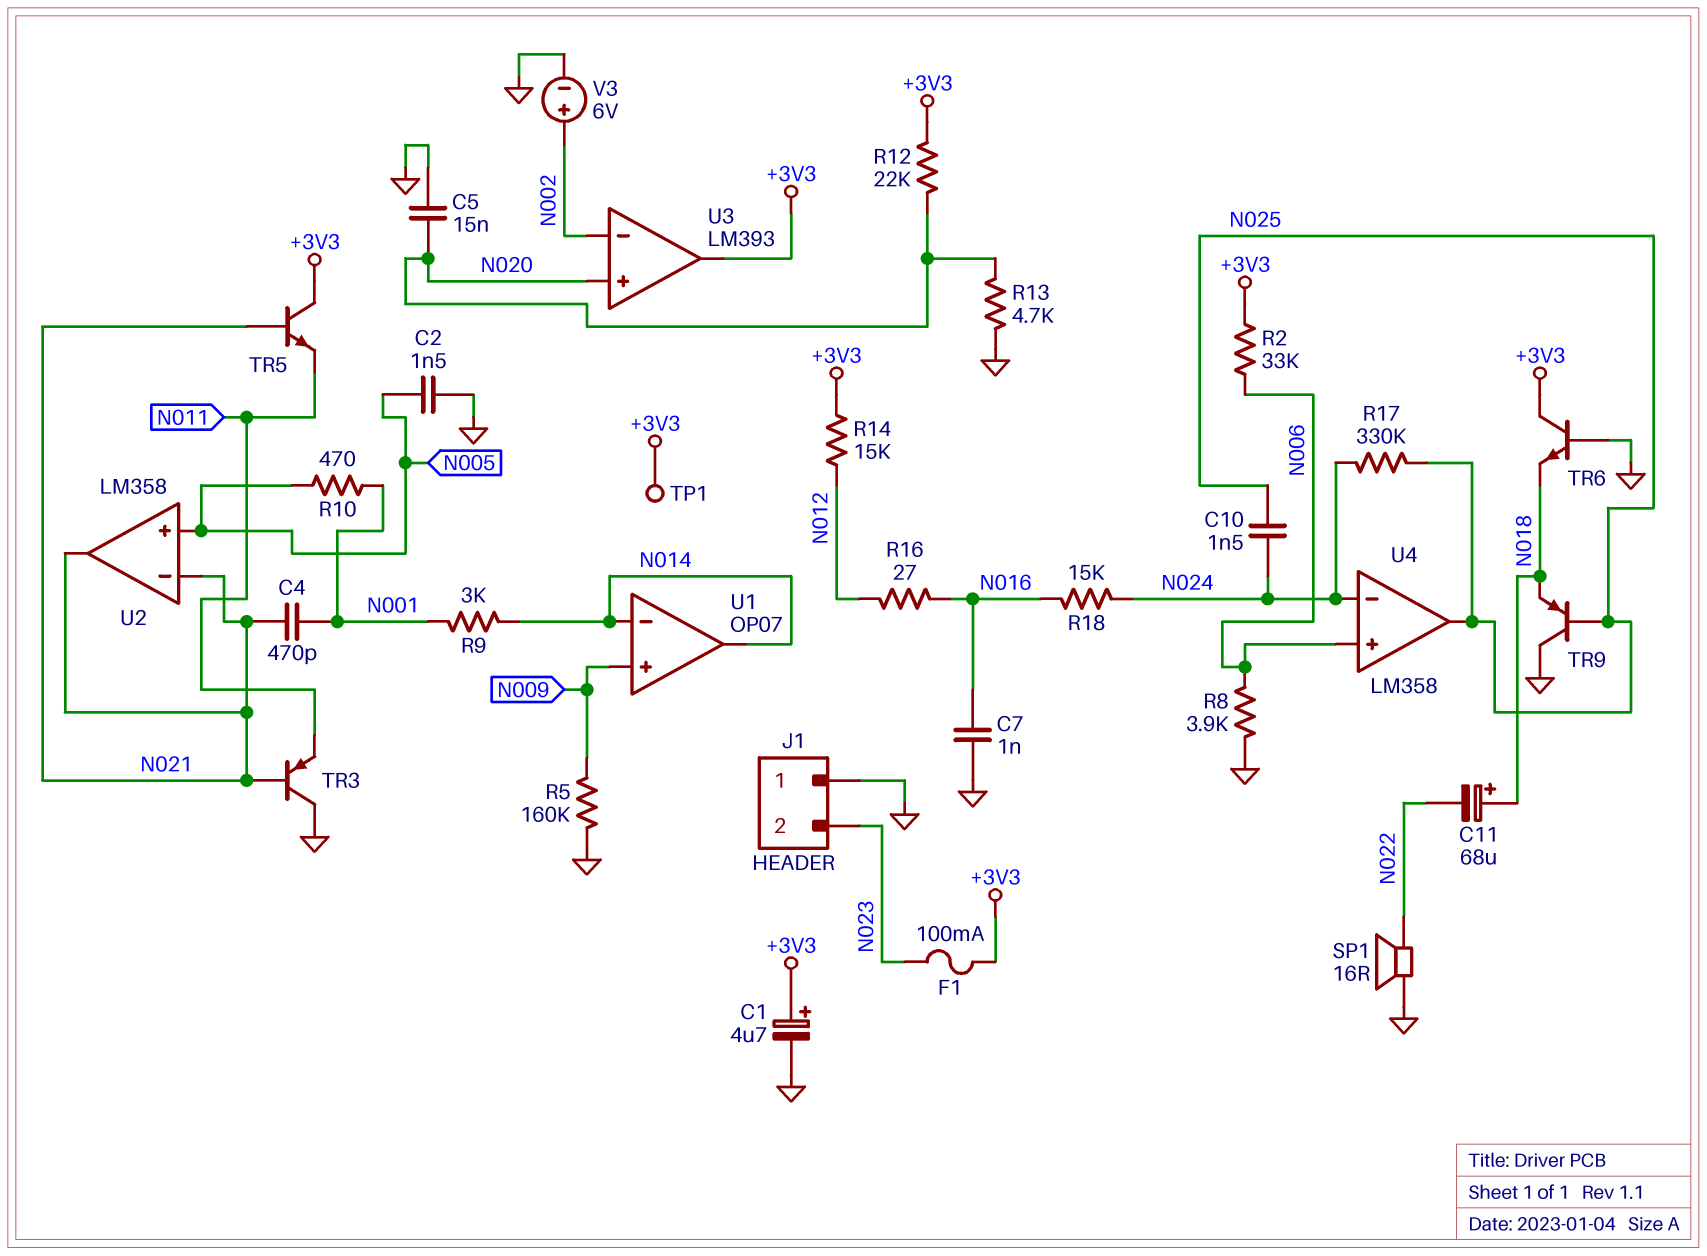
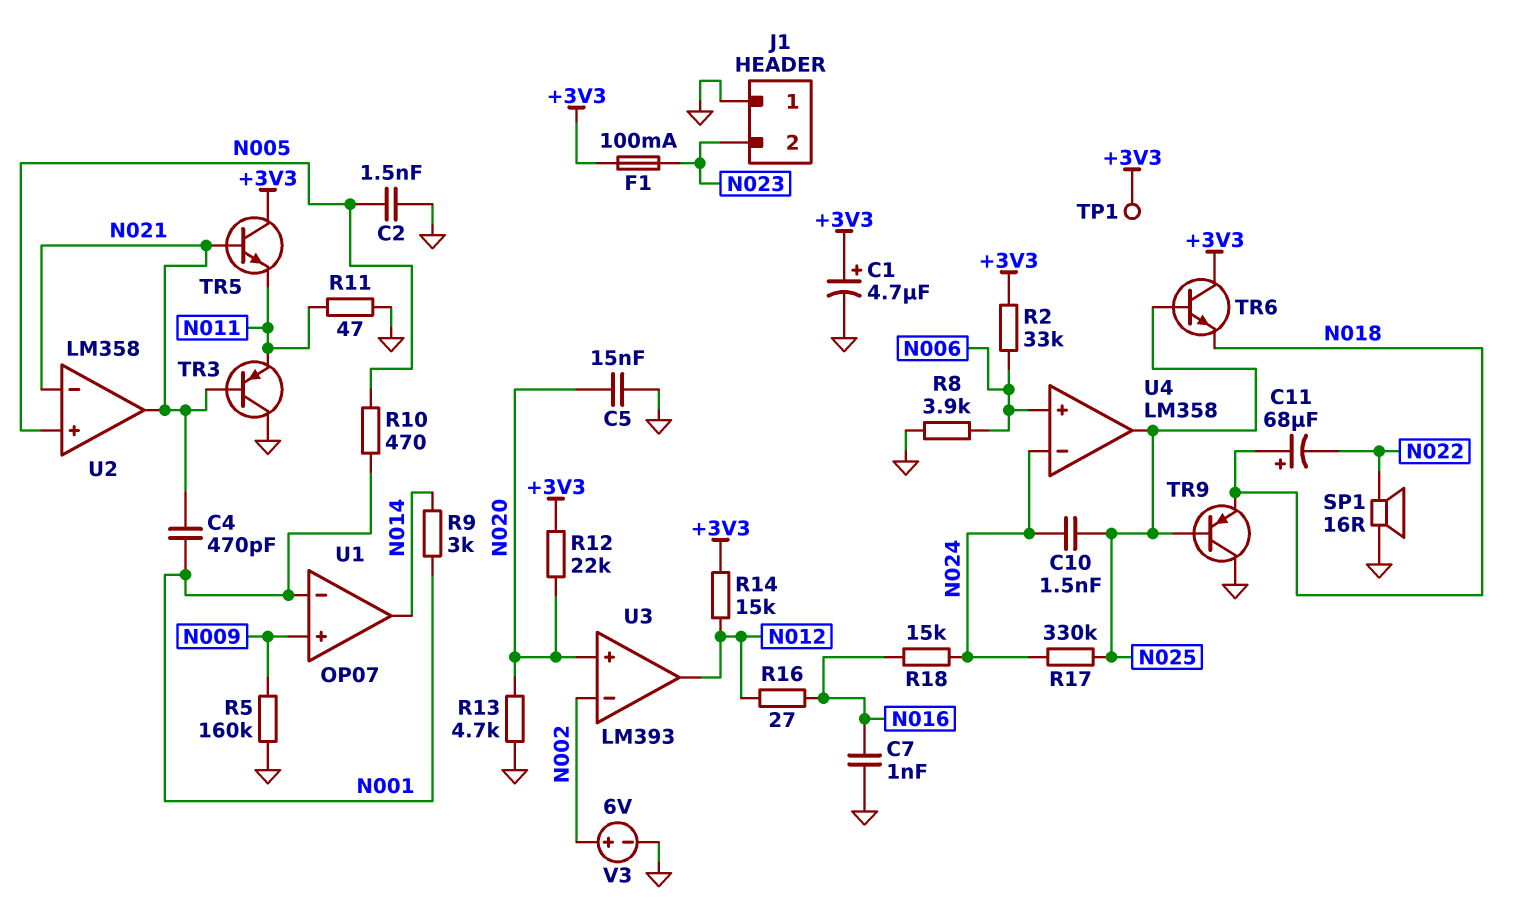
R11: none -> 47 (GND, N011)
TR6: NPN (B GND, C +3V3, E N018) -> NPN (B N025, C +3V3, E N018)
U1 pin in-: N014 -> N001
U3 pin out: +3V3 -> N012

